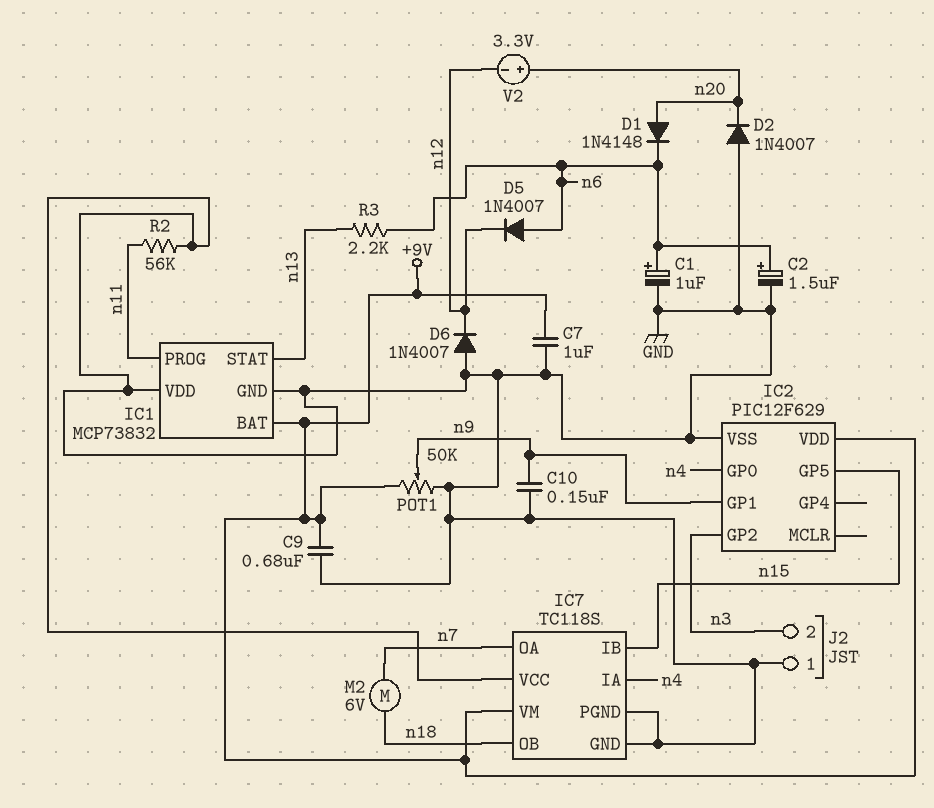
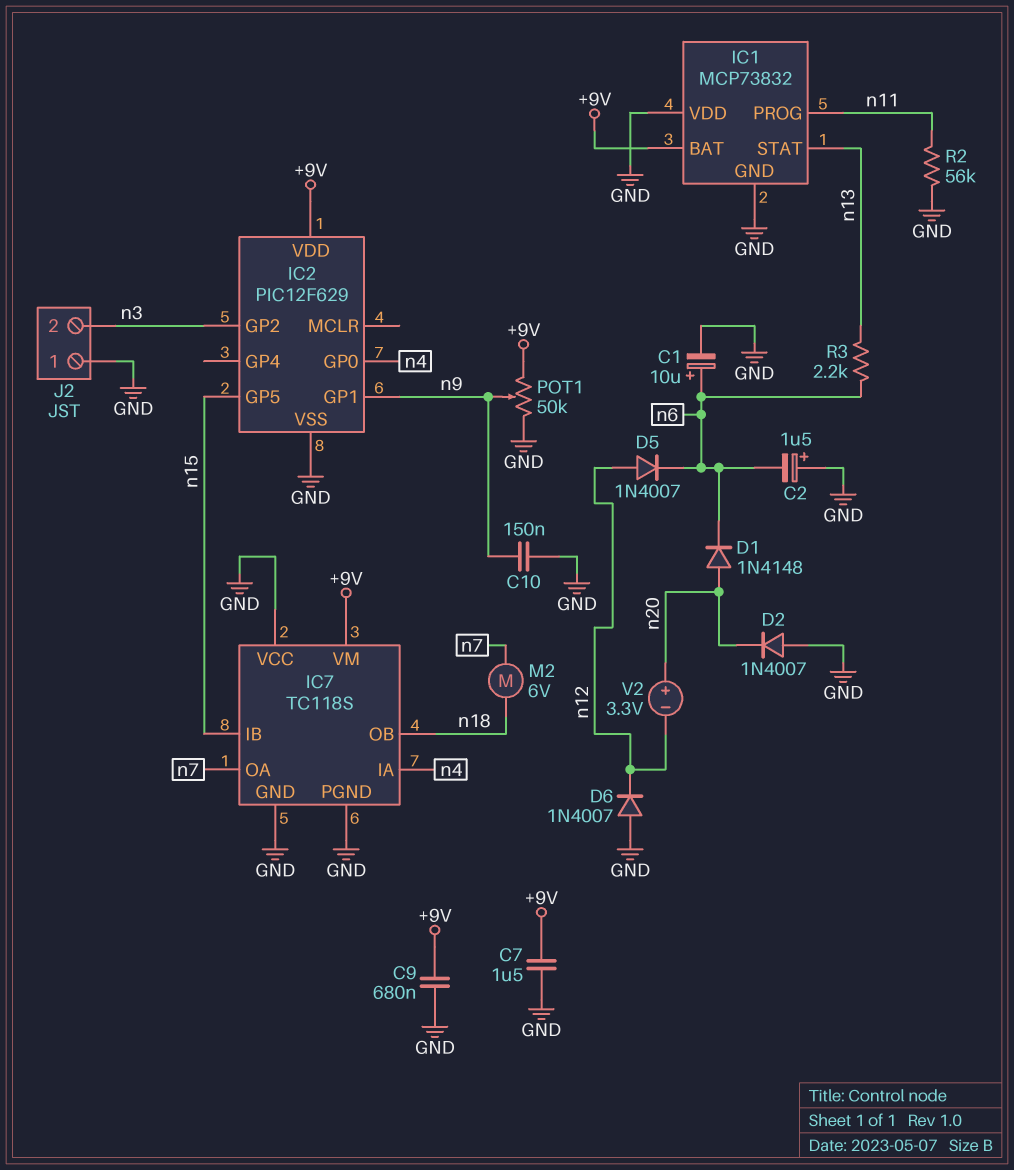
C1: 1uF (plus n6, minus GND) -> 10uF (plus n6, minus GND)
C2: 1.5uF (plus n6, minus GND) -> 1.5uF (plus GND, minus n6)
C7: 1uF (+9V, GND) -> 1.5uF (+9V, GND)
D5: diode 1N4007 (A n6, K n12) -> diode 1N4007 (A n12, K n6)

